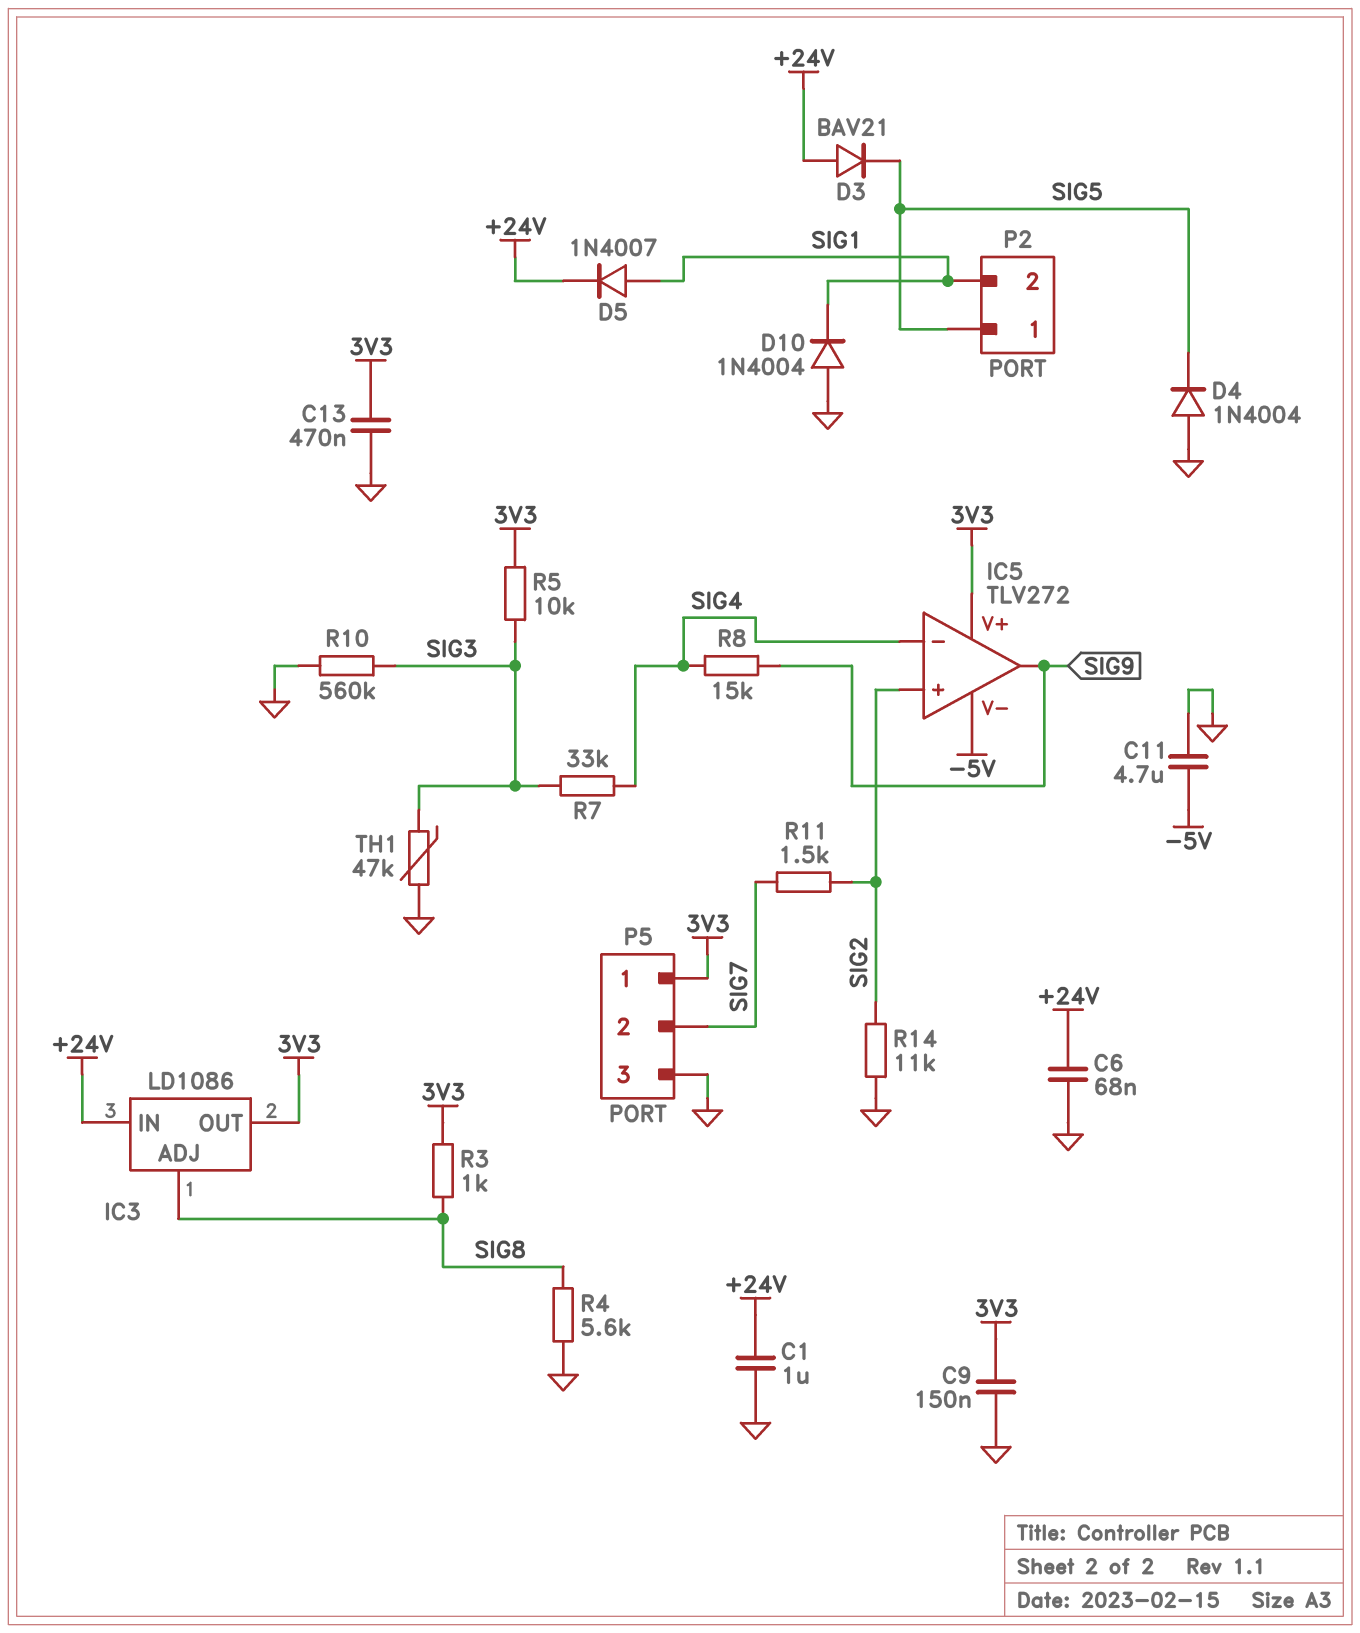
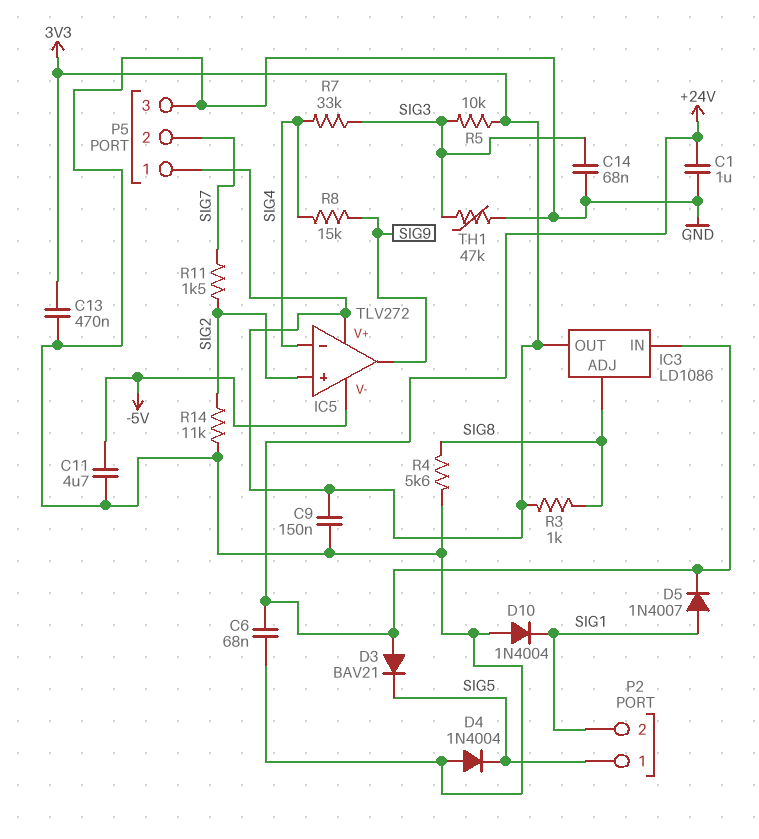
C14: none -> 68nF (GND, SIG3)
R10: 560k (GND, SIG3) -> none

